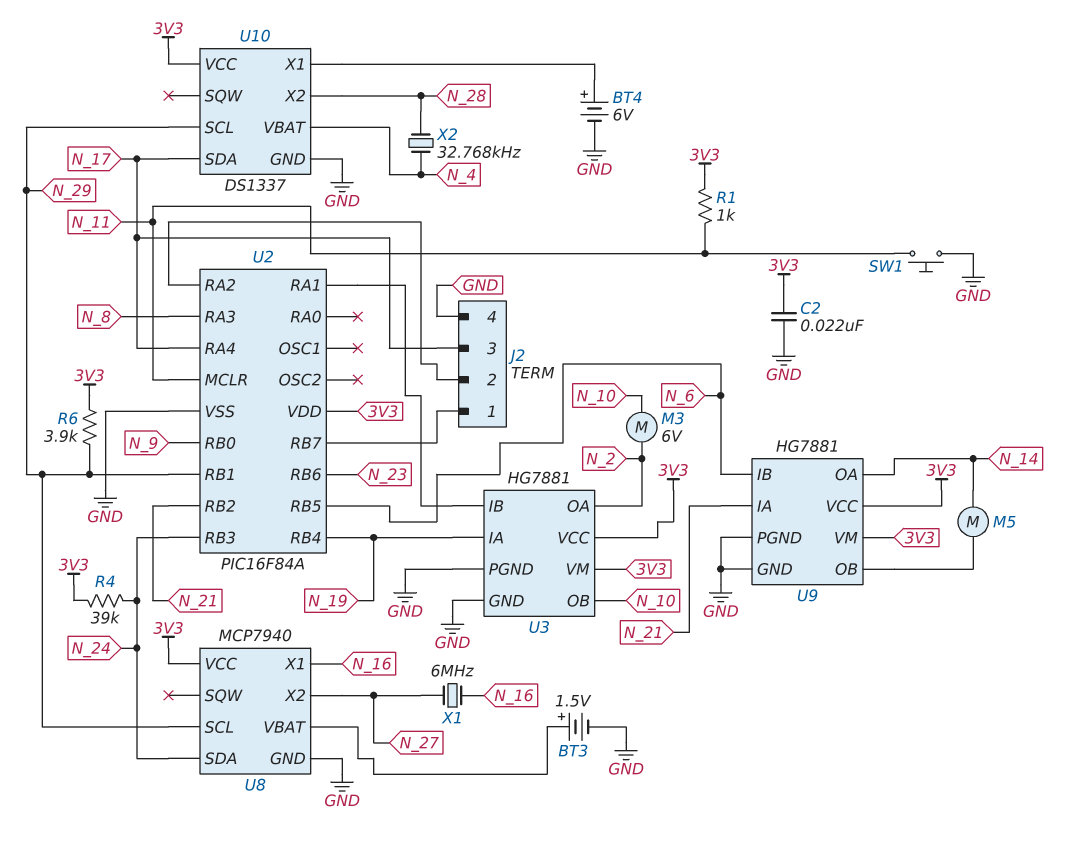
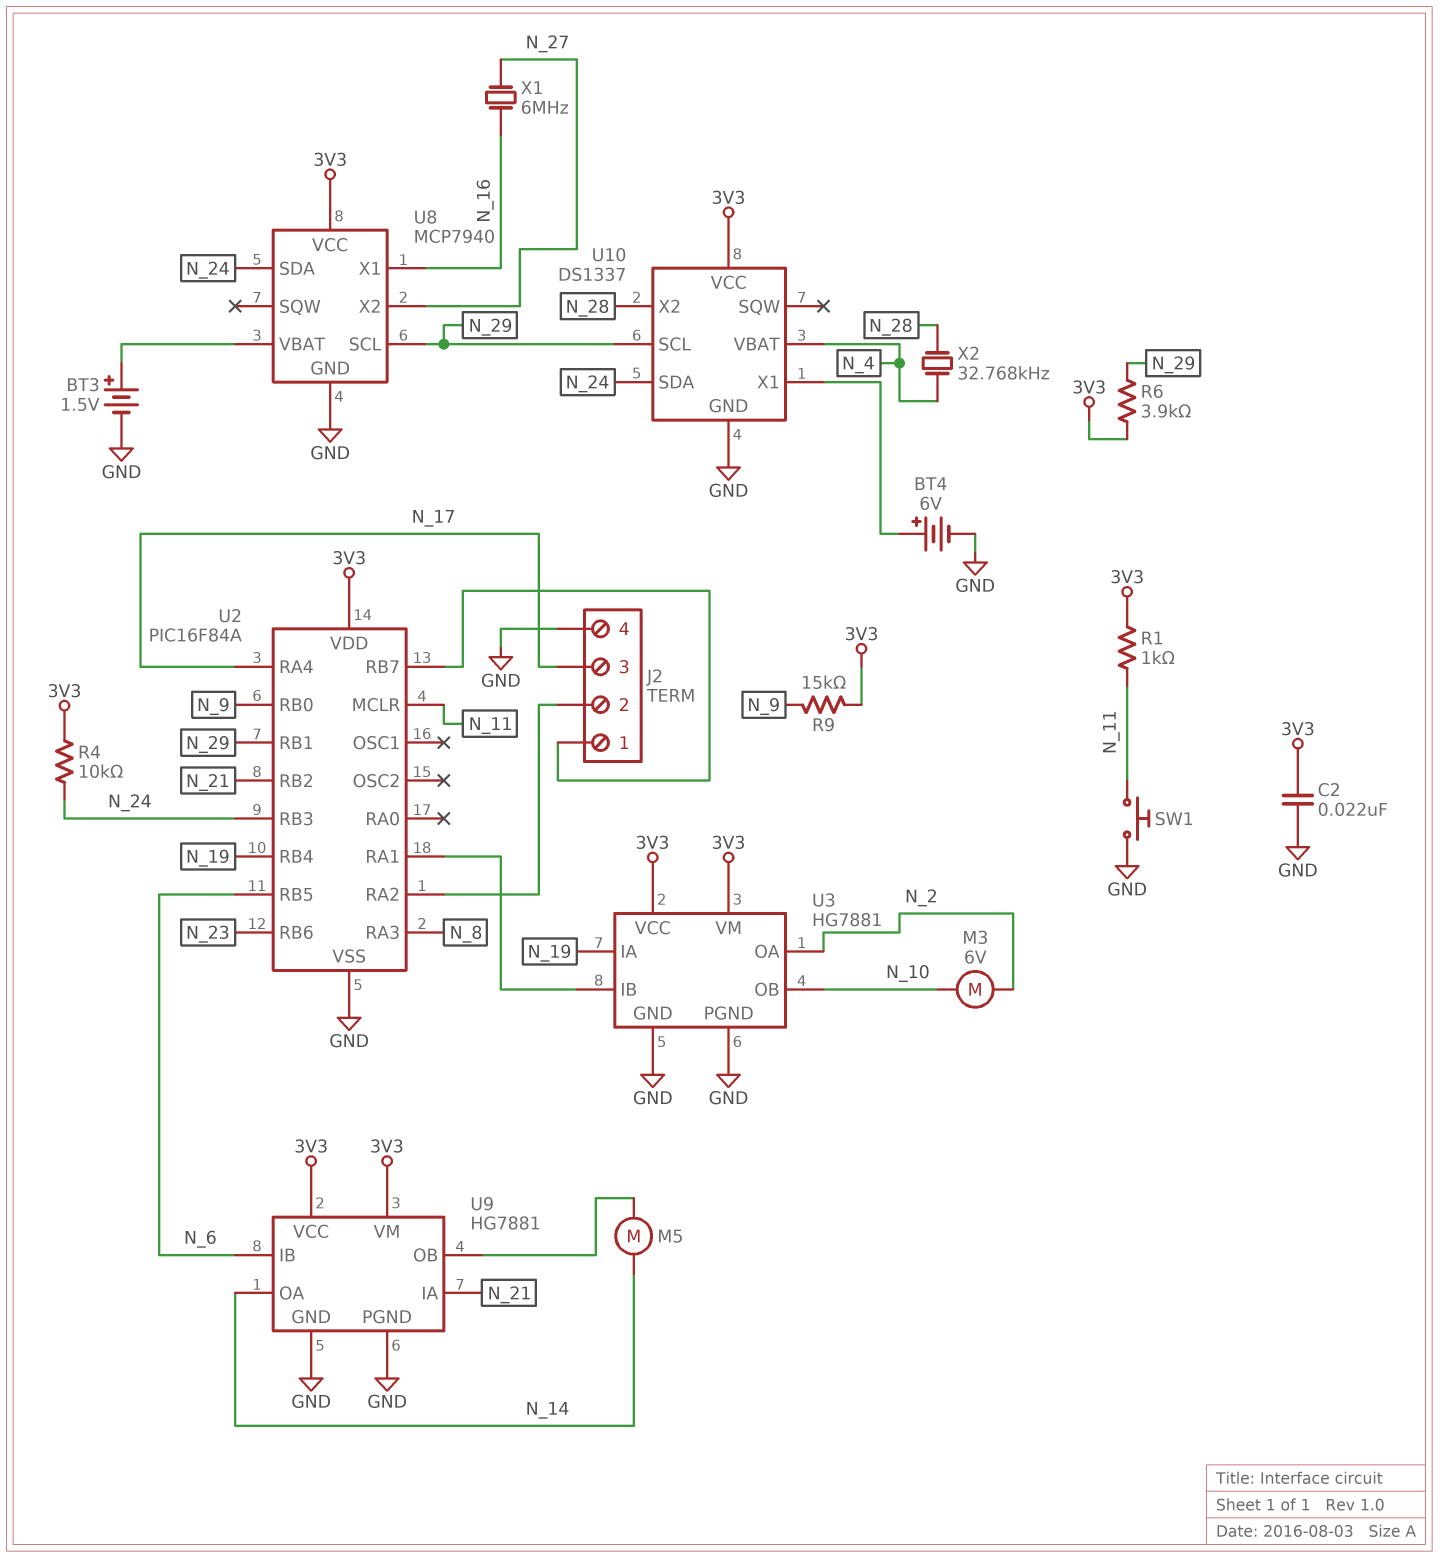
R4: 39k (3V3, N_24) -> 10k (3V3, N_24)
R9: none -> 15k (3V3, N_9)
U10 pin SDA: N_17 -> N_24

